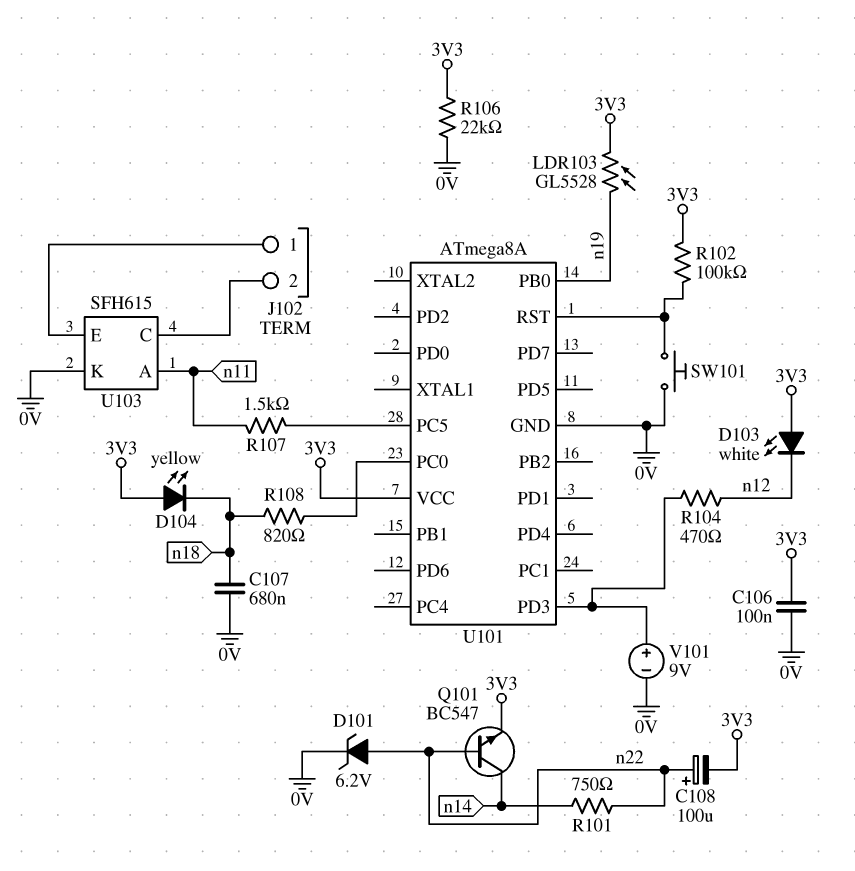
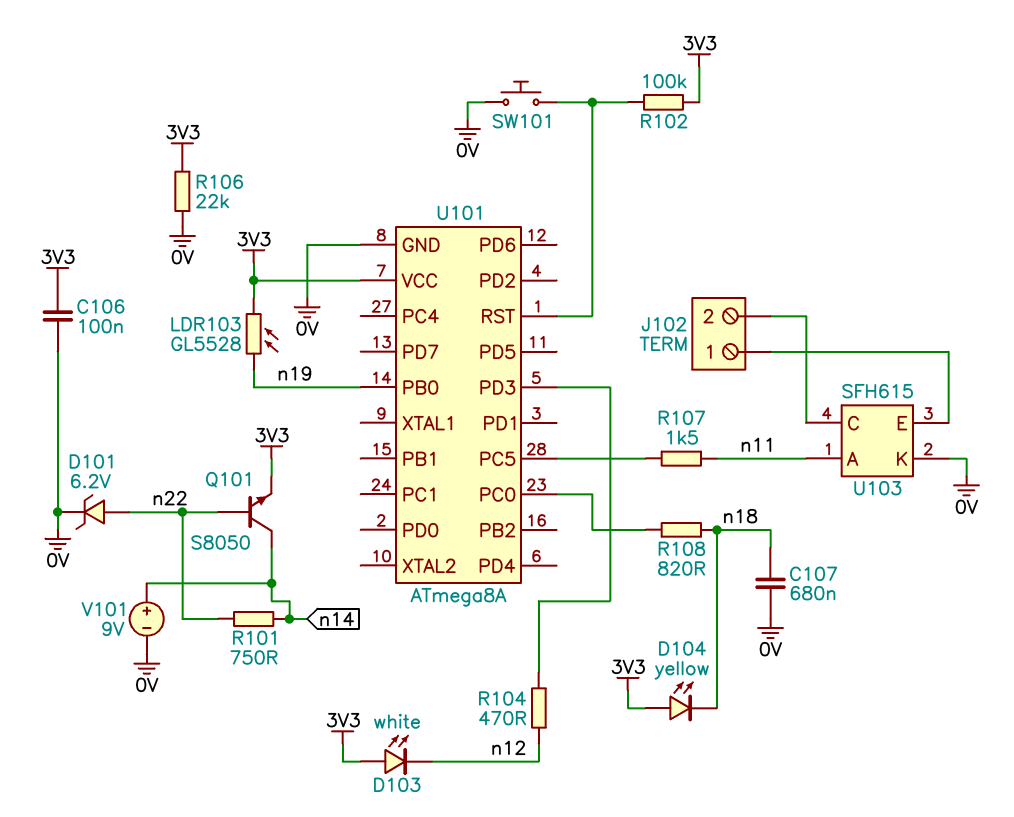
C108: 100uF (plus n22, minus 3V3) -> none
Q101: NPN BC547 (B n22, C n14, E 3V3) -> NPN S8050 (B n22, C n14, E 3V3)
V101: 9V (plus U101/PD3, minus 0V) -> 9V (plus n14, minus 0V)

